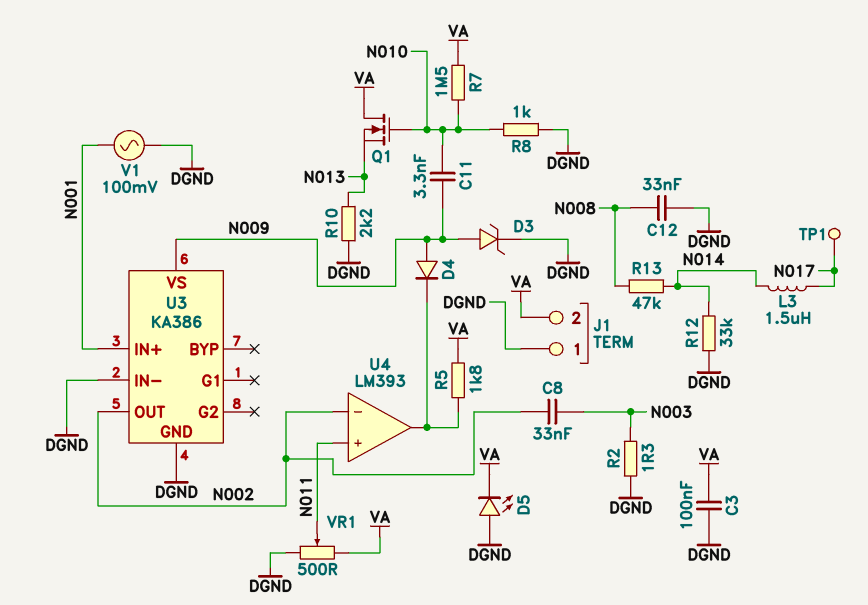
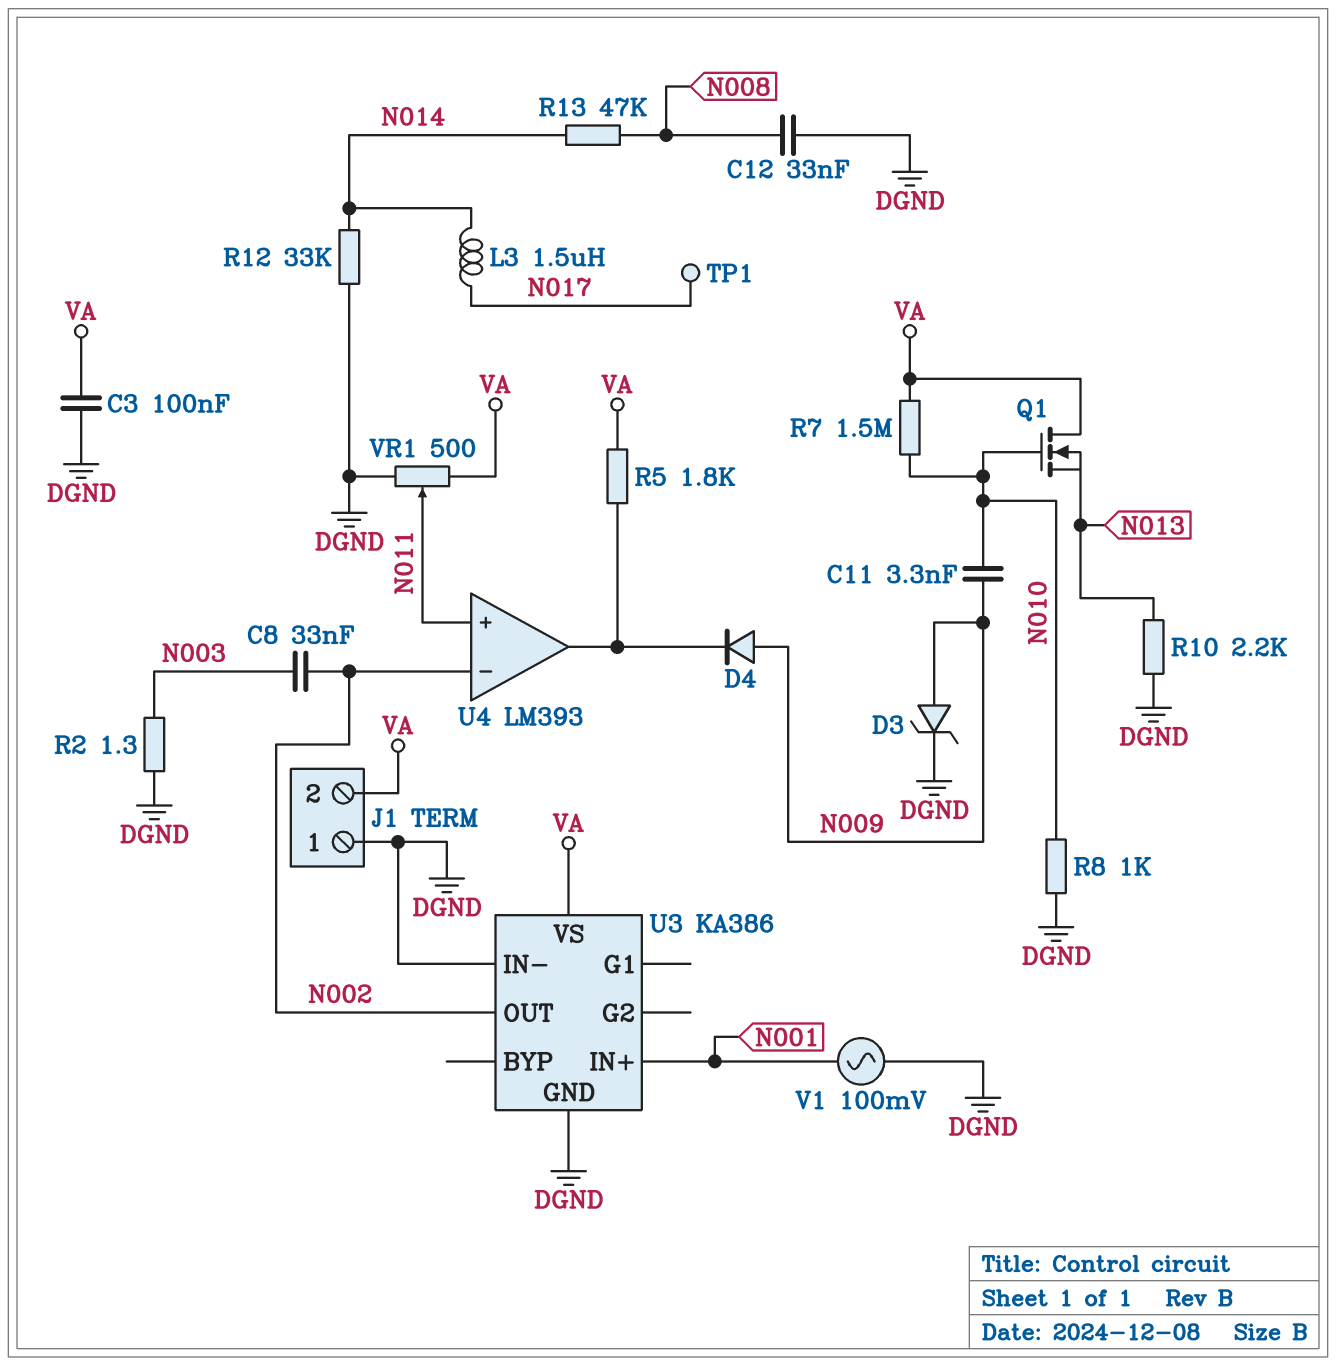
D5: LED (A DGND, K VA) -> none
U3 pin VS: N009 -> VA

